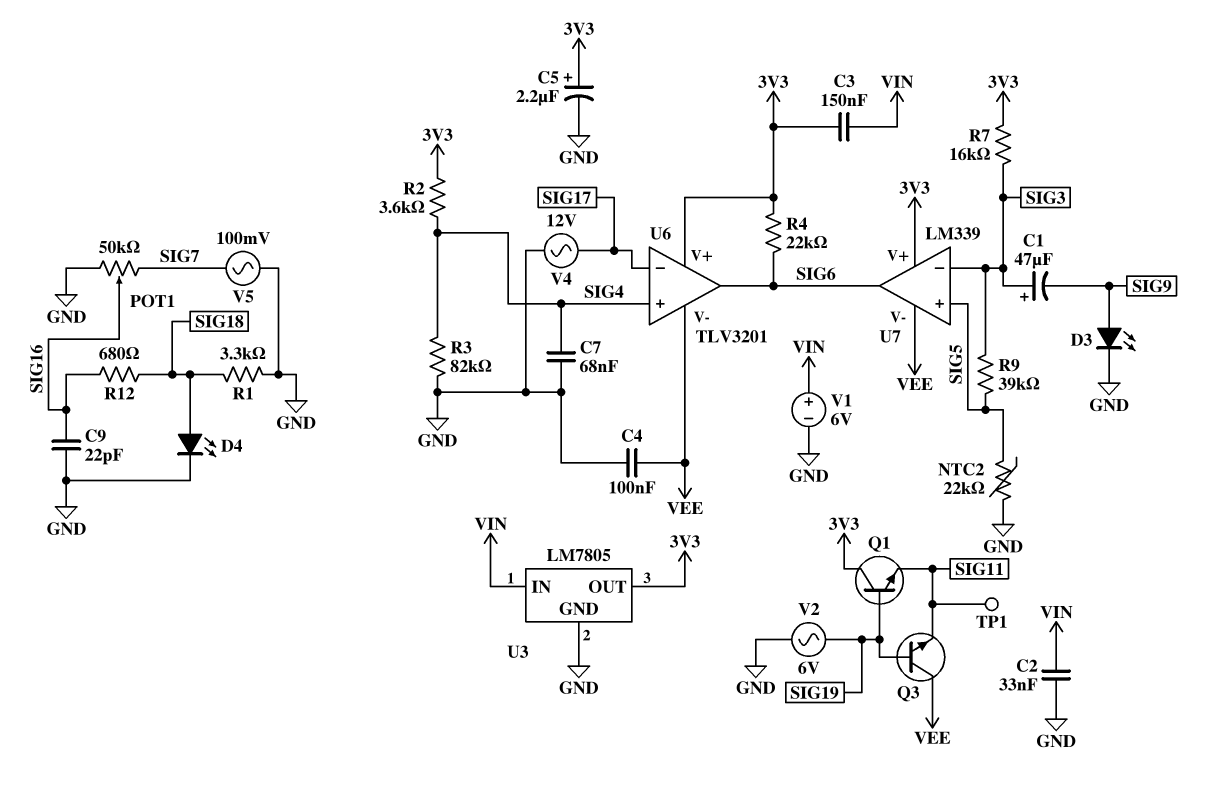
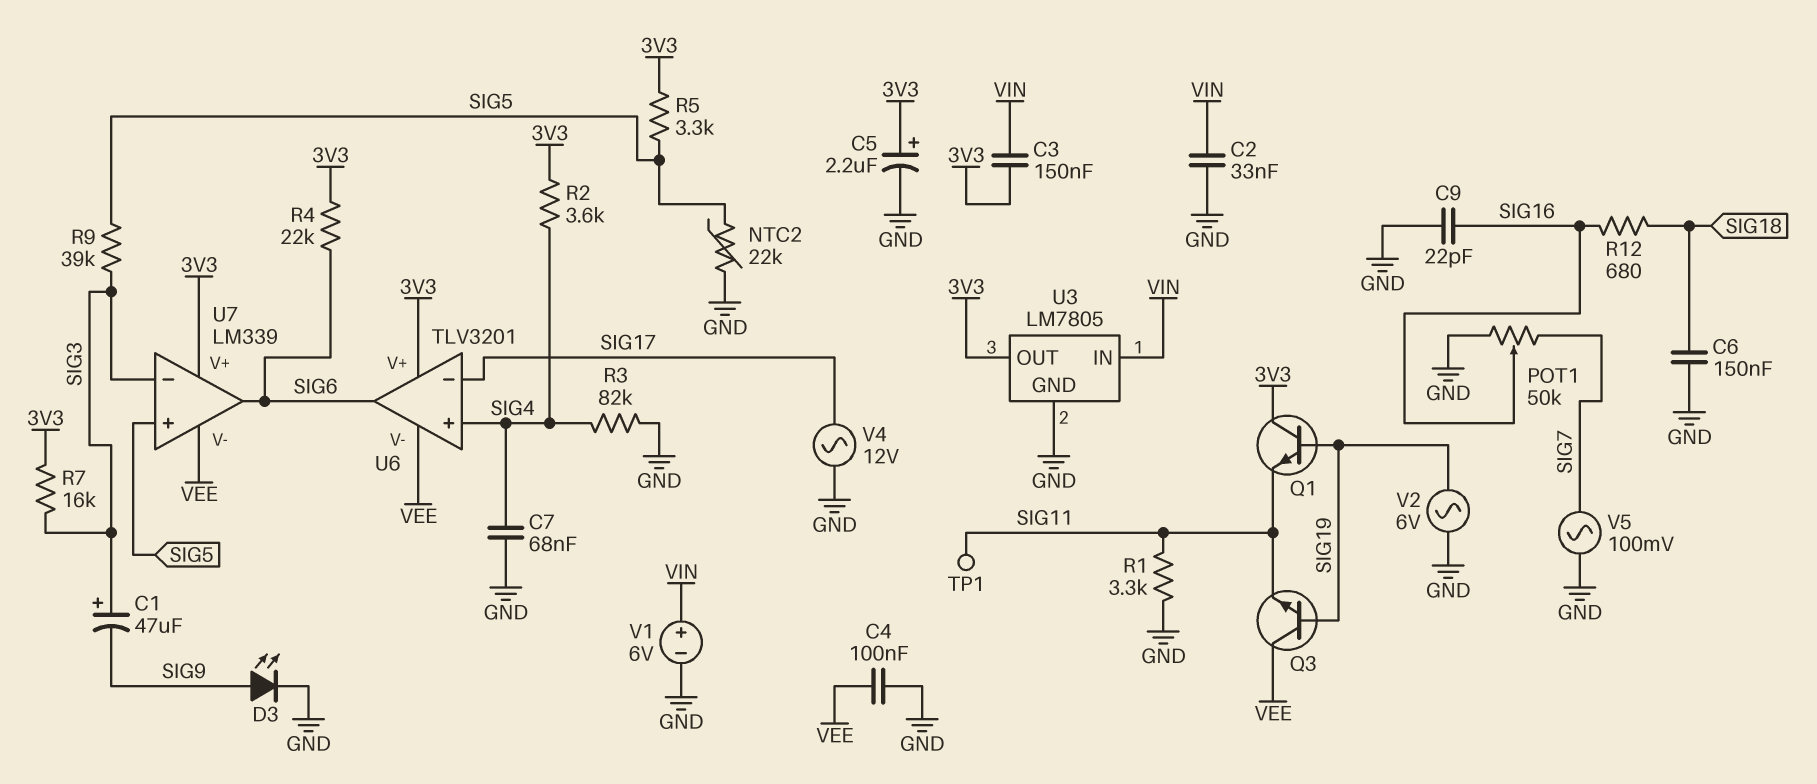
C6: none -> 150nF (GND, SIG18)
D4: LED (A SIG18, K GND) -> none
R1: 3.3k (GND, SIG18) -> 3.3k (GND, SIG11)
R5: none -> 3.3k (3V3, SIG5)

